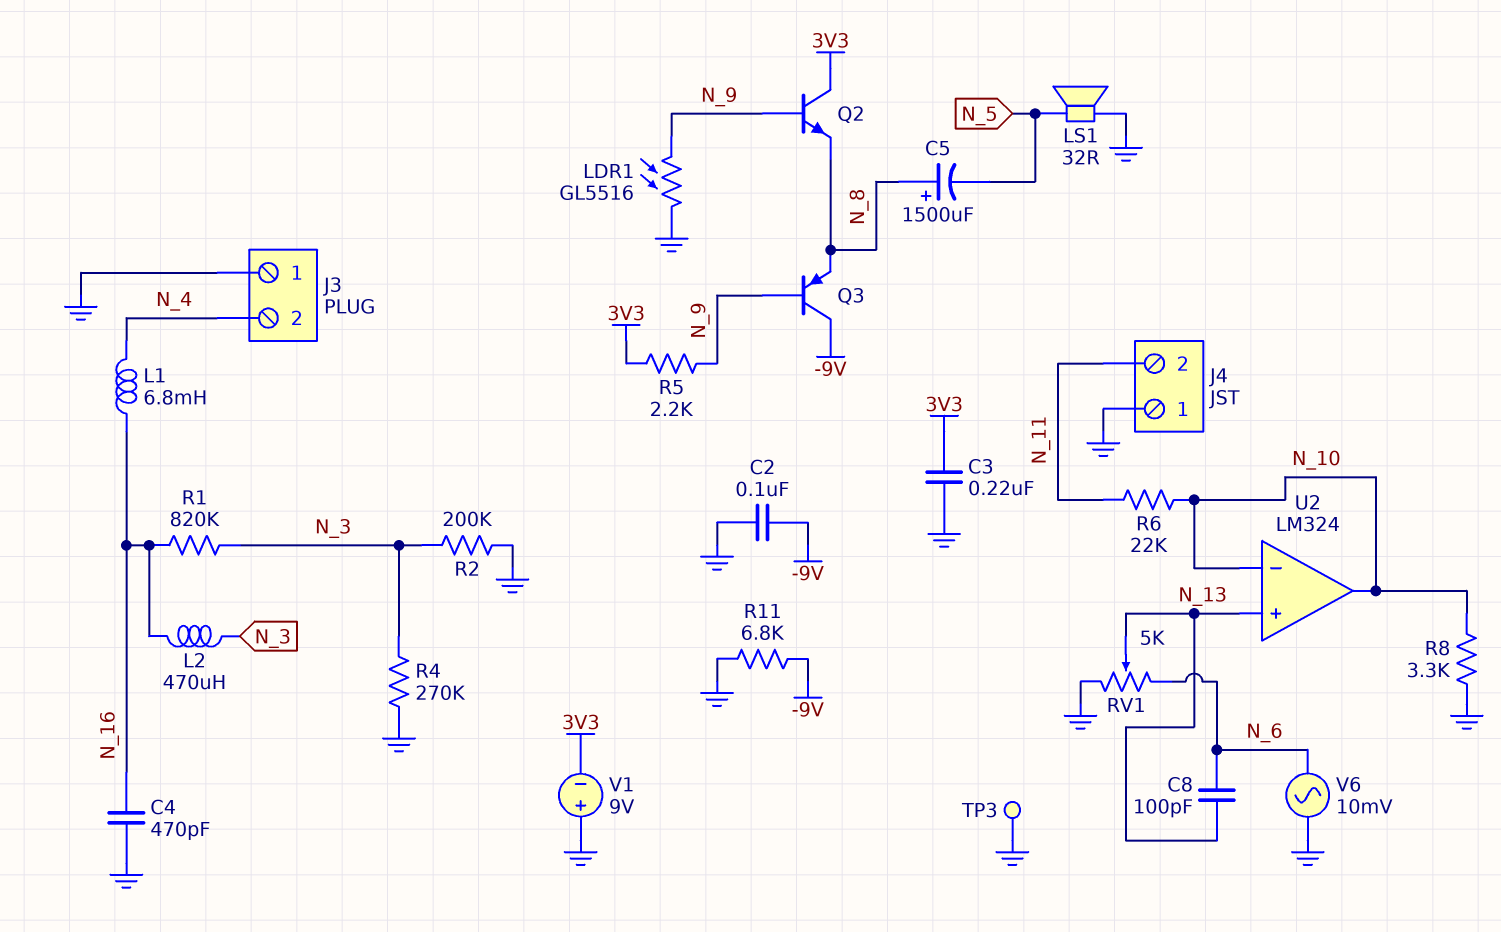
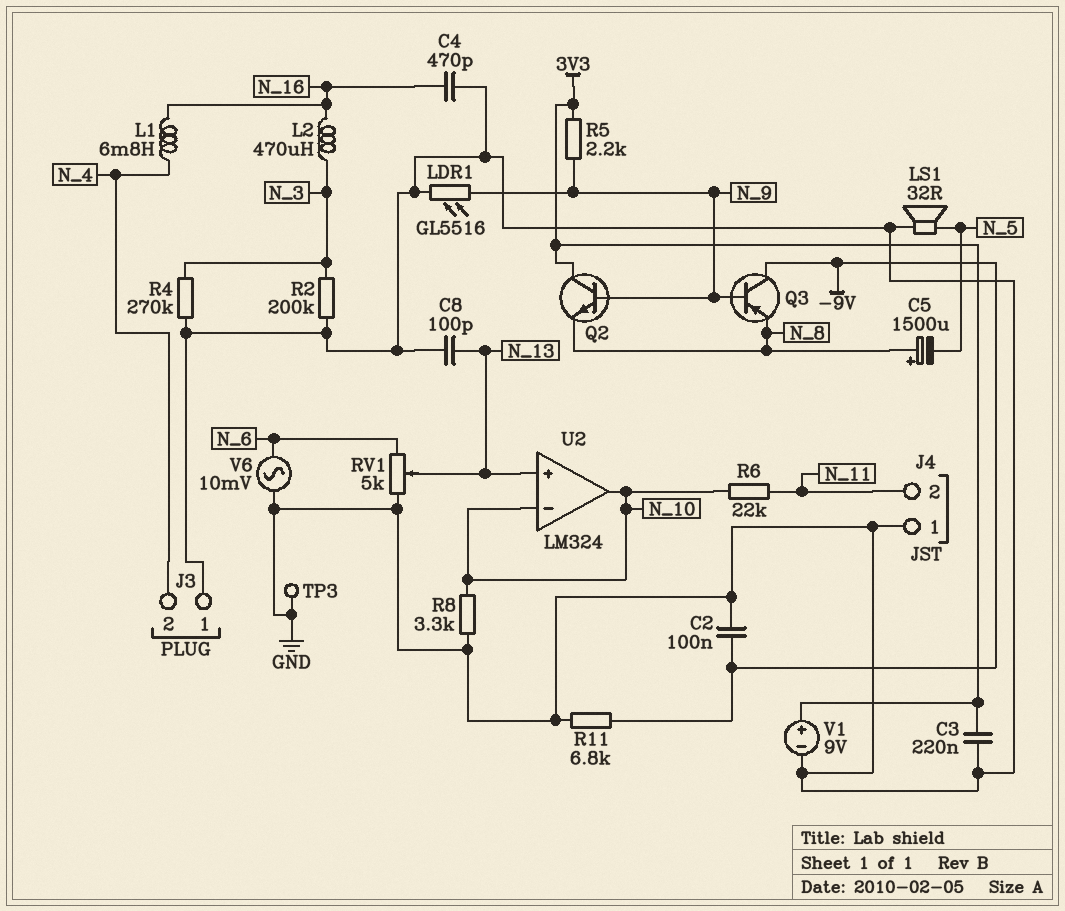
C8: 100pF (N_6, N_13) -> 100pF (GND, N_13)
R1: 820k (N_3, N_16) -> none
V1: 9V (plus GND, minus 3V3) -> 9V (plus 3V3, minus GND)

